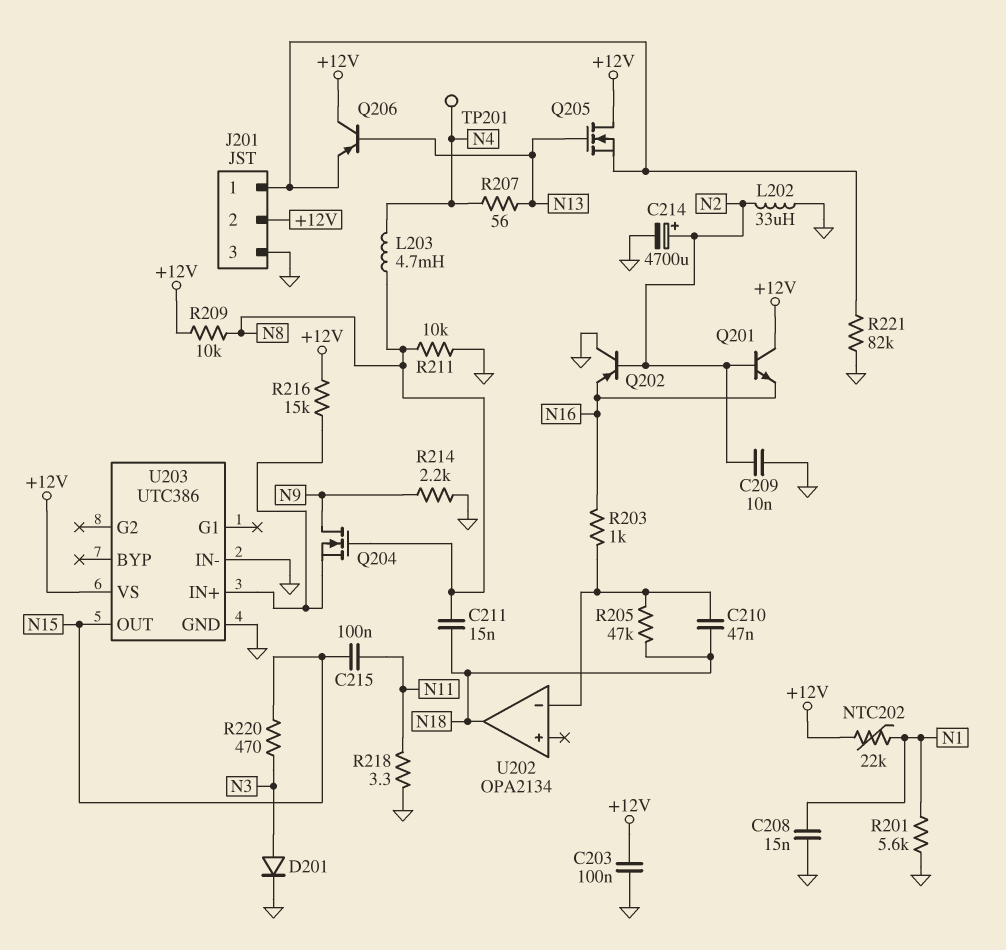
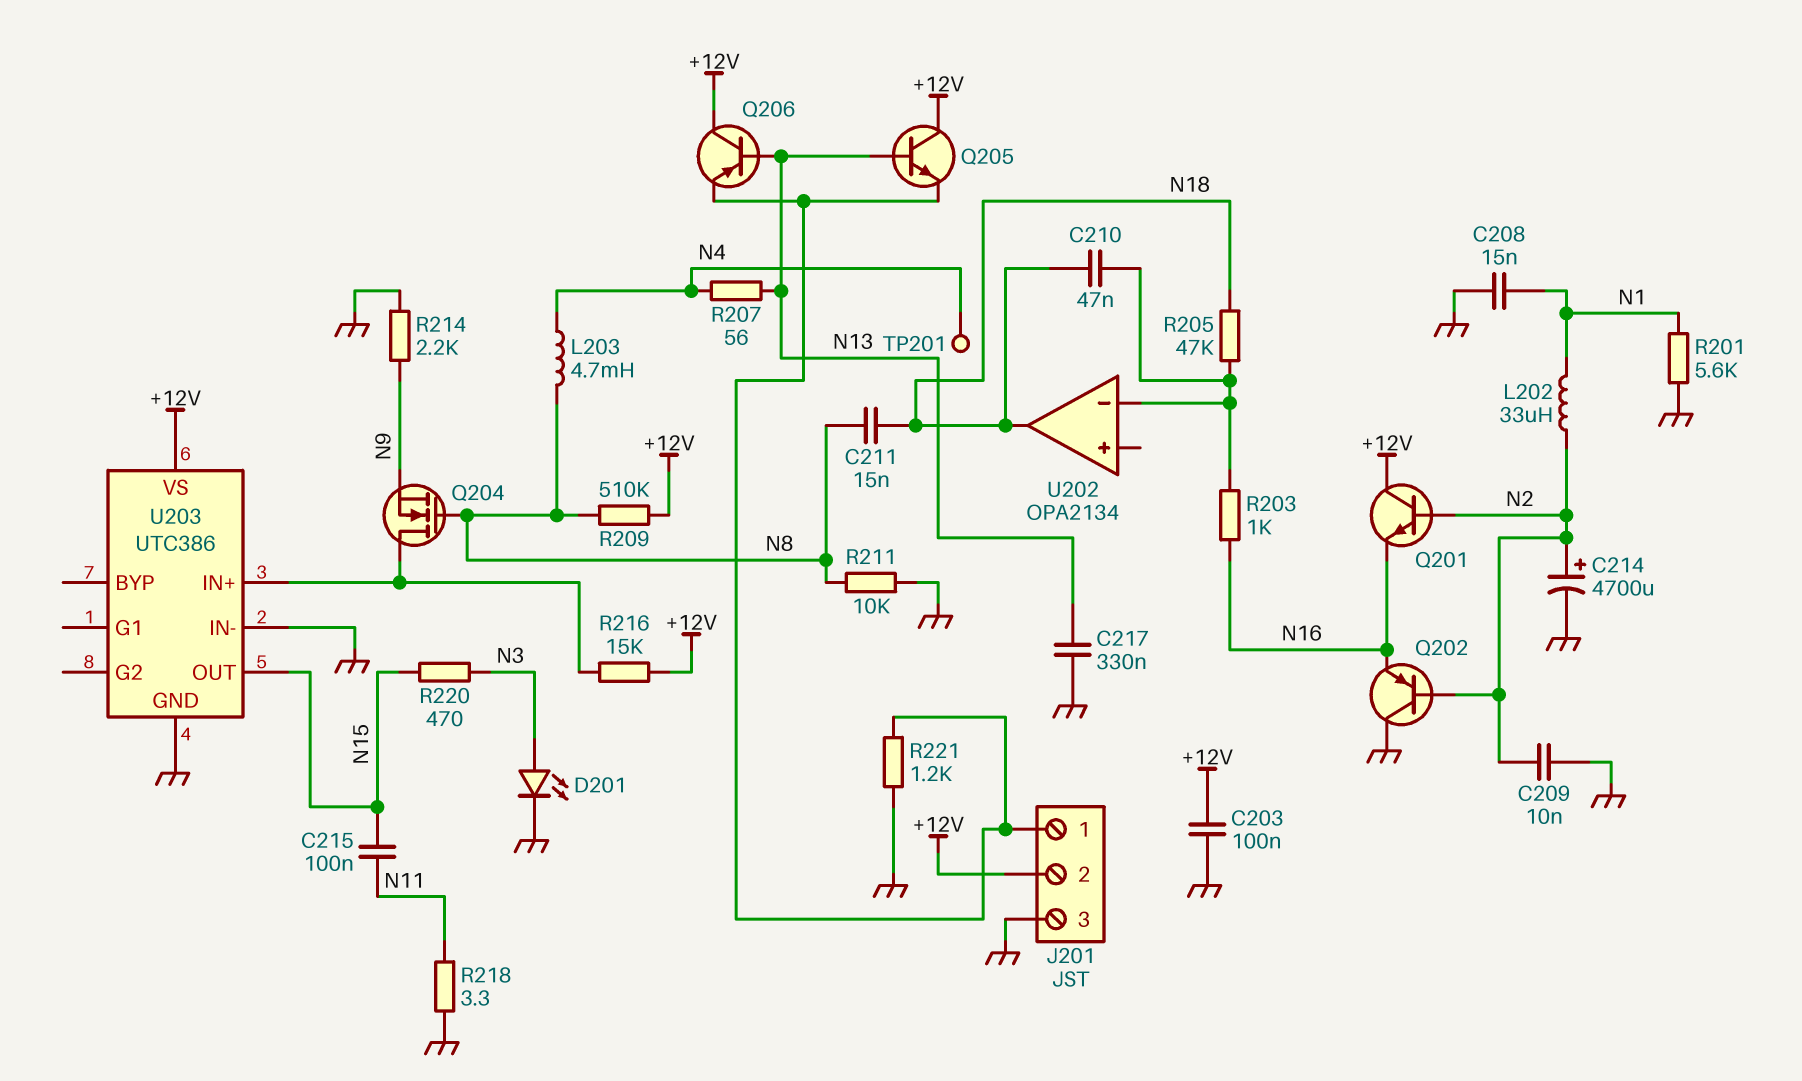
C217: none -> 330nF (GND, N13)
D201: diode (A N3, K GND) -> LED (A N3, K GND)
L202: 33uH (GND, N2) -> 33uH (N1, N2)
NTC202: 22k (+12V, N1) -> none
Q204: NMOS (G N8, D N9, S U203/IN+) -> NMOS (G N8, D U203/IN+, S N9)
Q205: NMOS (G N13, D +12V, S J201/1) -> NPN (B N13, C +12V, E J201/1)
R209: 10k (+12V, N8) -> 510k (+12V, N8)
R221: 82k (GND, J201/1) -> 1.2k (GND, J201/1)

